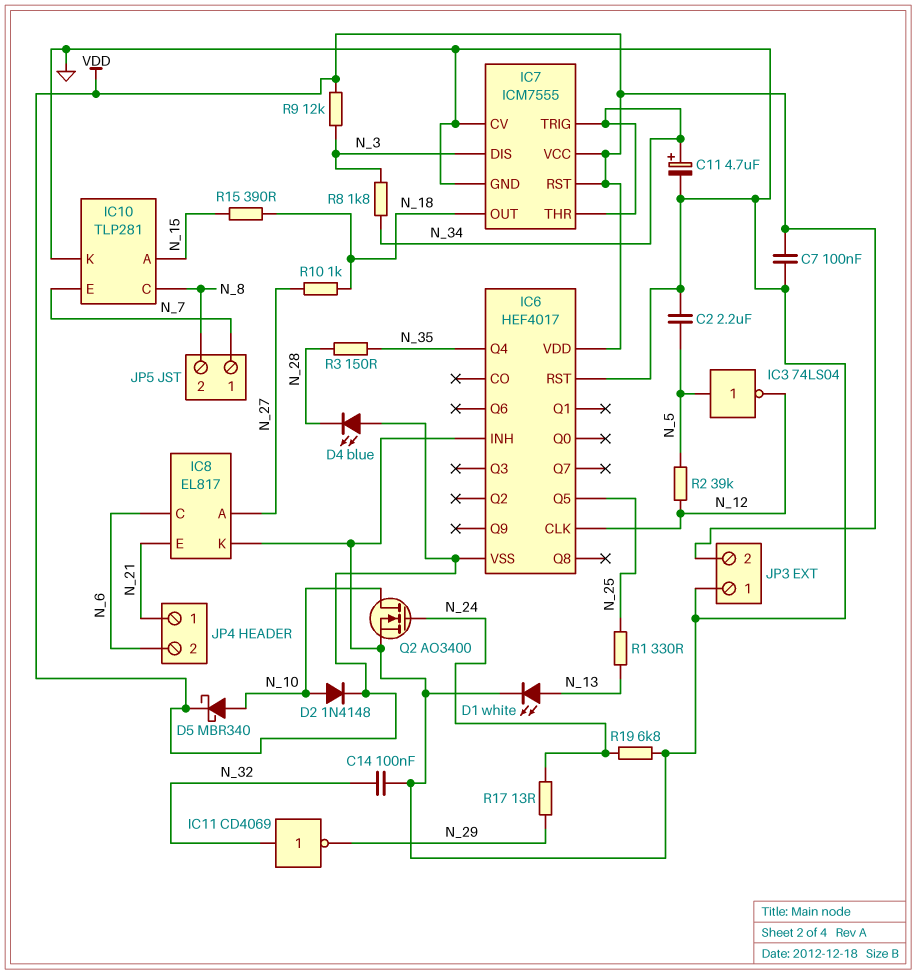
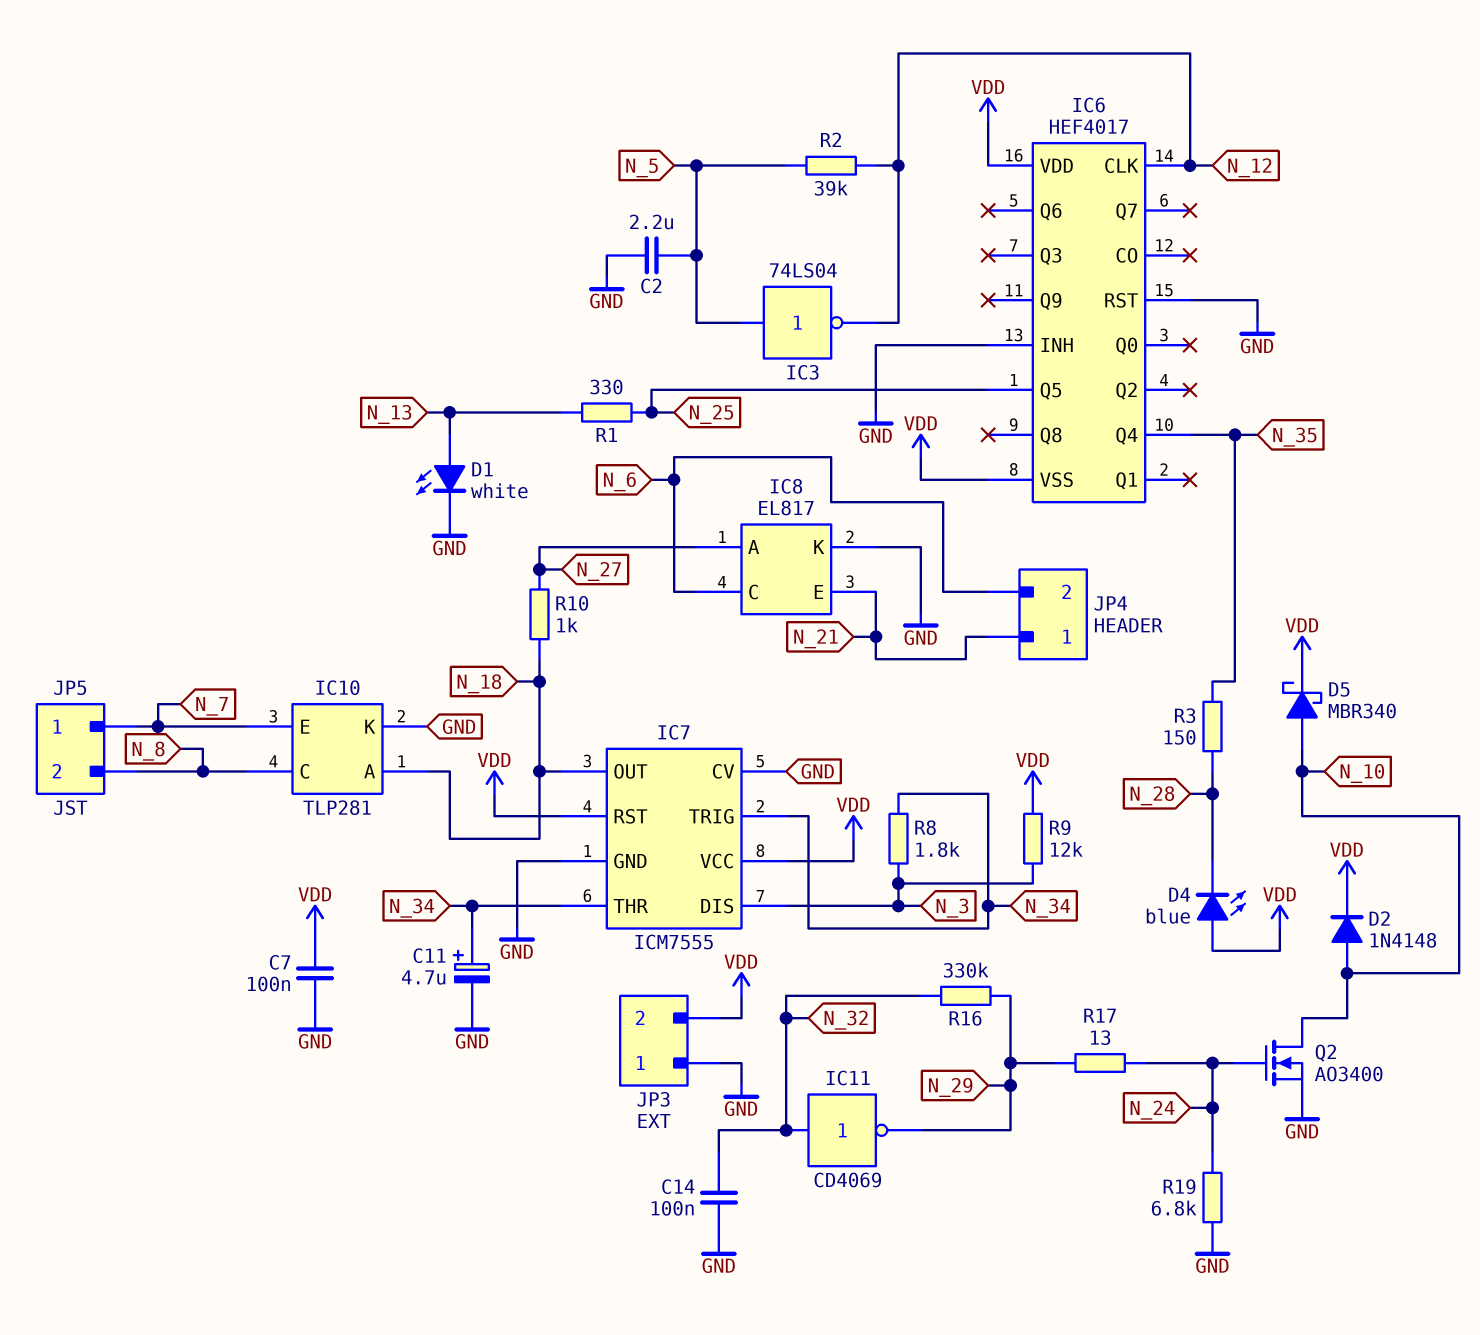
IC10 pin A: N_15 -> N_18
R15: 390 (N_15, N_18) -> none
R16: none -> 330k (N_29, N_32)

